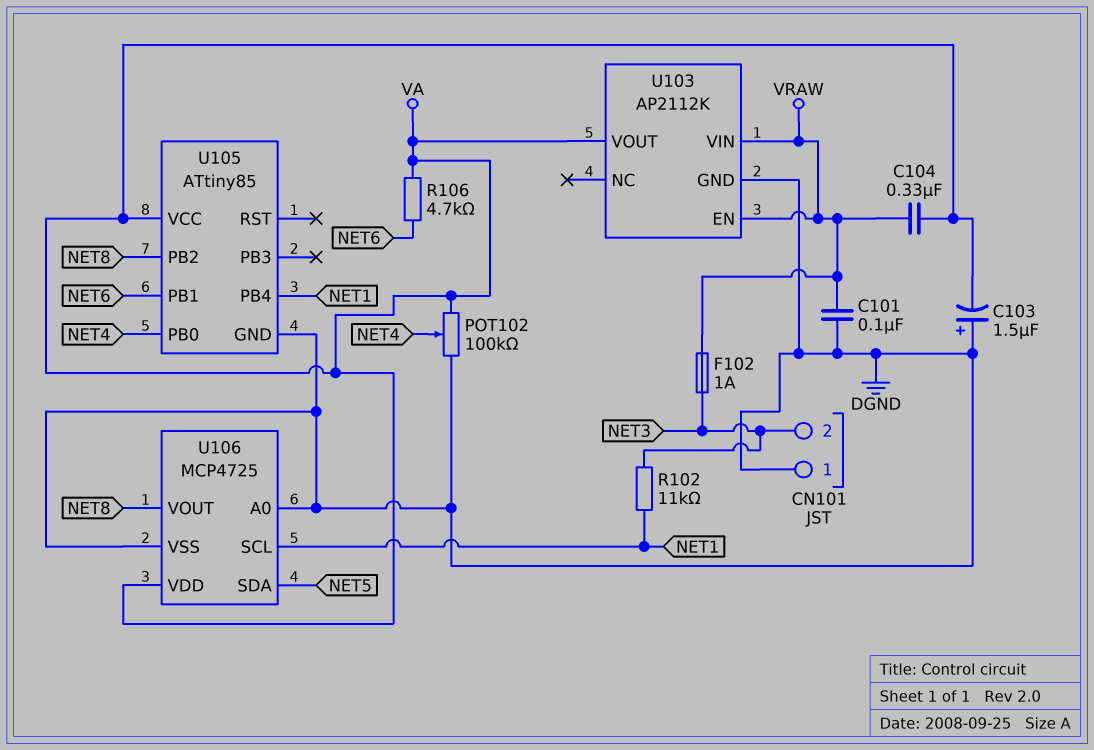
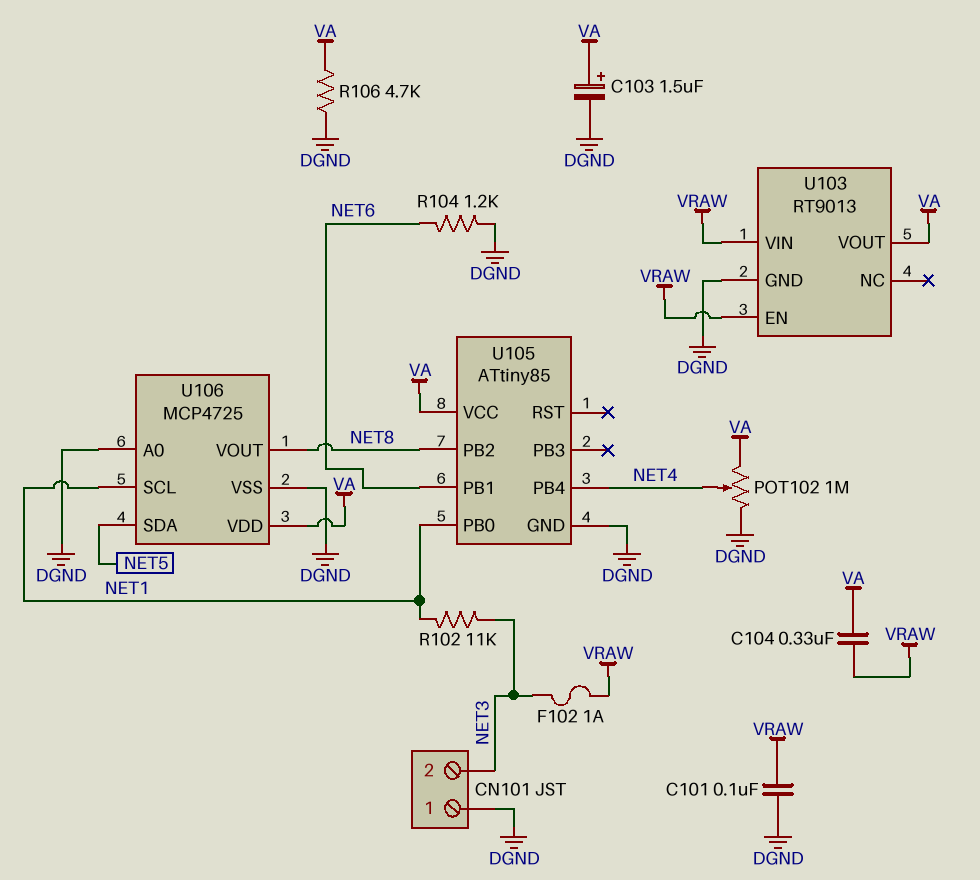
C103: 1.5uF (plus DGND, minus VA) -> 1.5uF (plus VA, minus DGND)
POT102: 100k (DGND, VA, wiper NET4) -> 1M (DGND, VA, wiper NET4)
R104: none -> 1.2k (DGND, NET6)
R106: 4.7k (NET6, VA) -> 4.7k (DGND, VA)
U103: AP2112K -> RT9013
U105 pin PB0: NET4 -> NET1
U105 pin PB4: NET1 -> NET4

